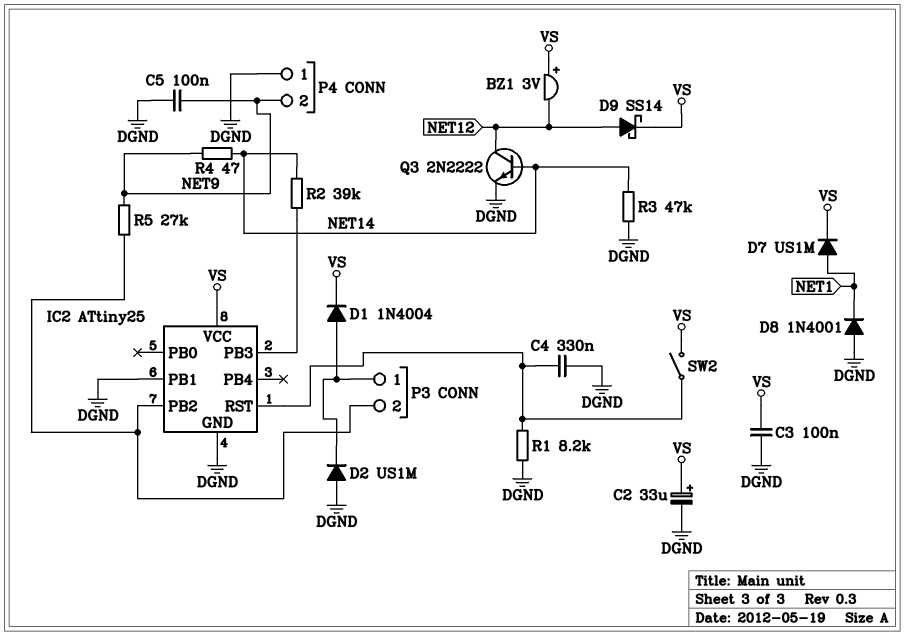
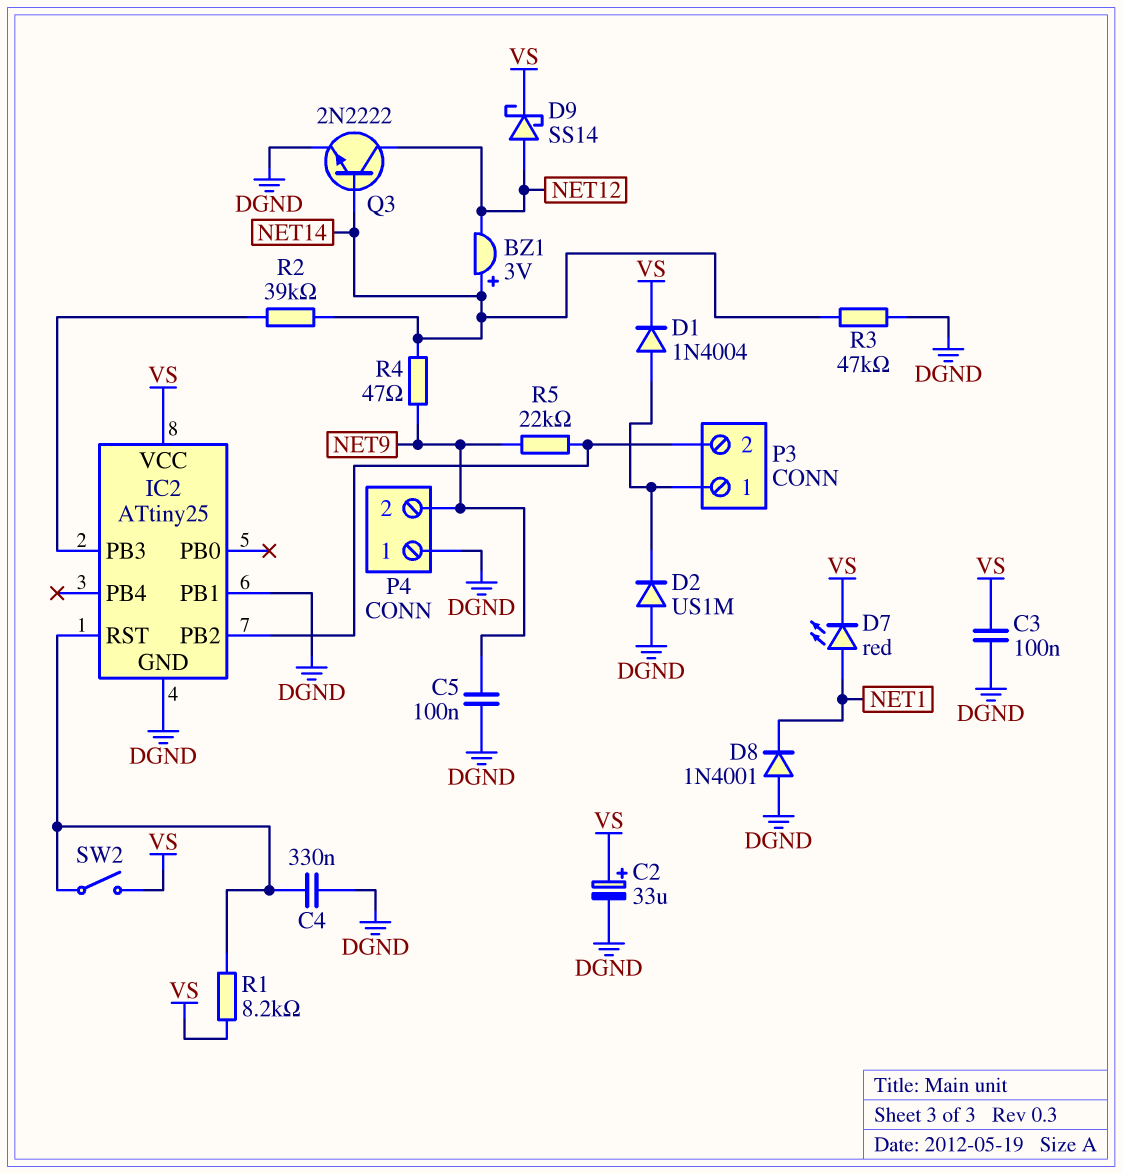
BZ1: buzzer 3V (plus VS, minus NET12) -> buzzer 3V (plus NET14, minus NET12)
D7: diode US1M (A NET1, K VS) -> LED red (A NET1, K VS)
R1: 8.2k (DGND, IC2/RST) -> 8.2k (IC2/RST, VS)
R5: 27k (IC2/PB2, NET9) -> 22k (IC2/PB2, NET9)

